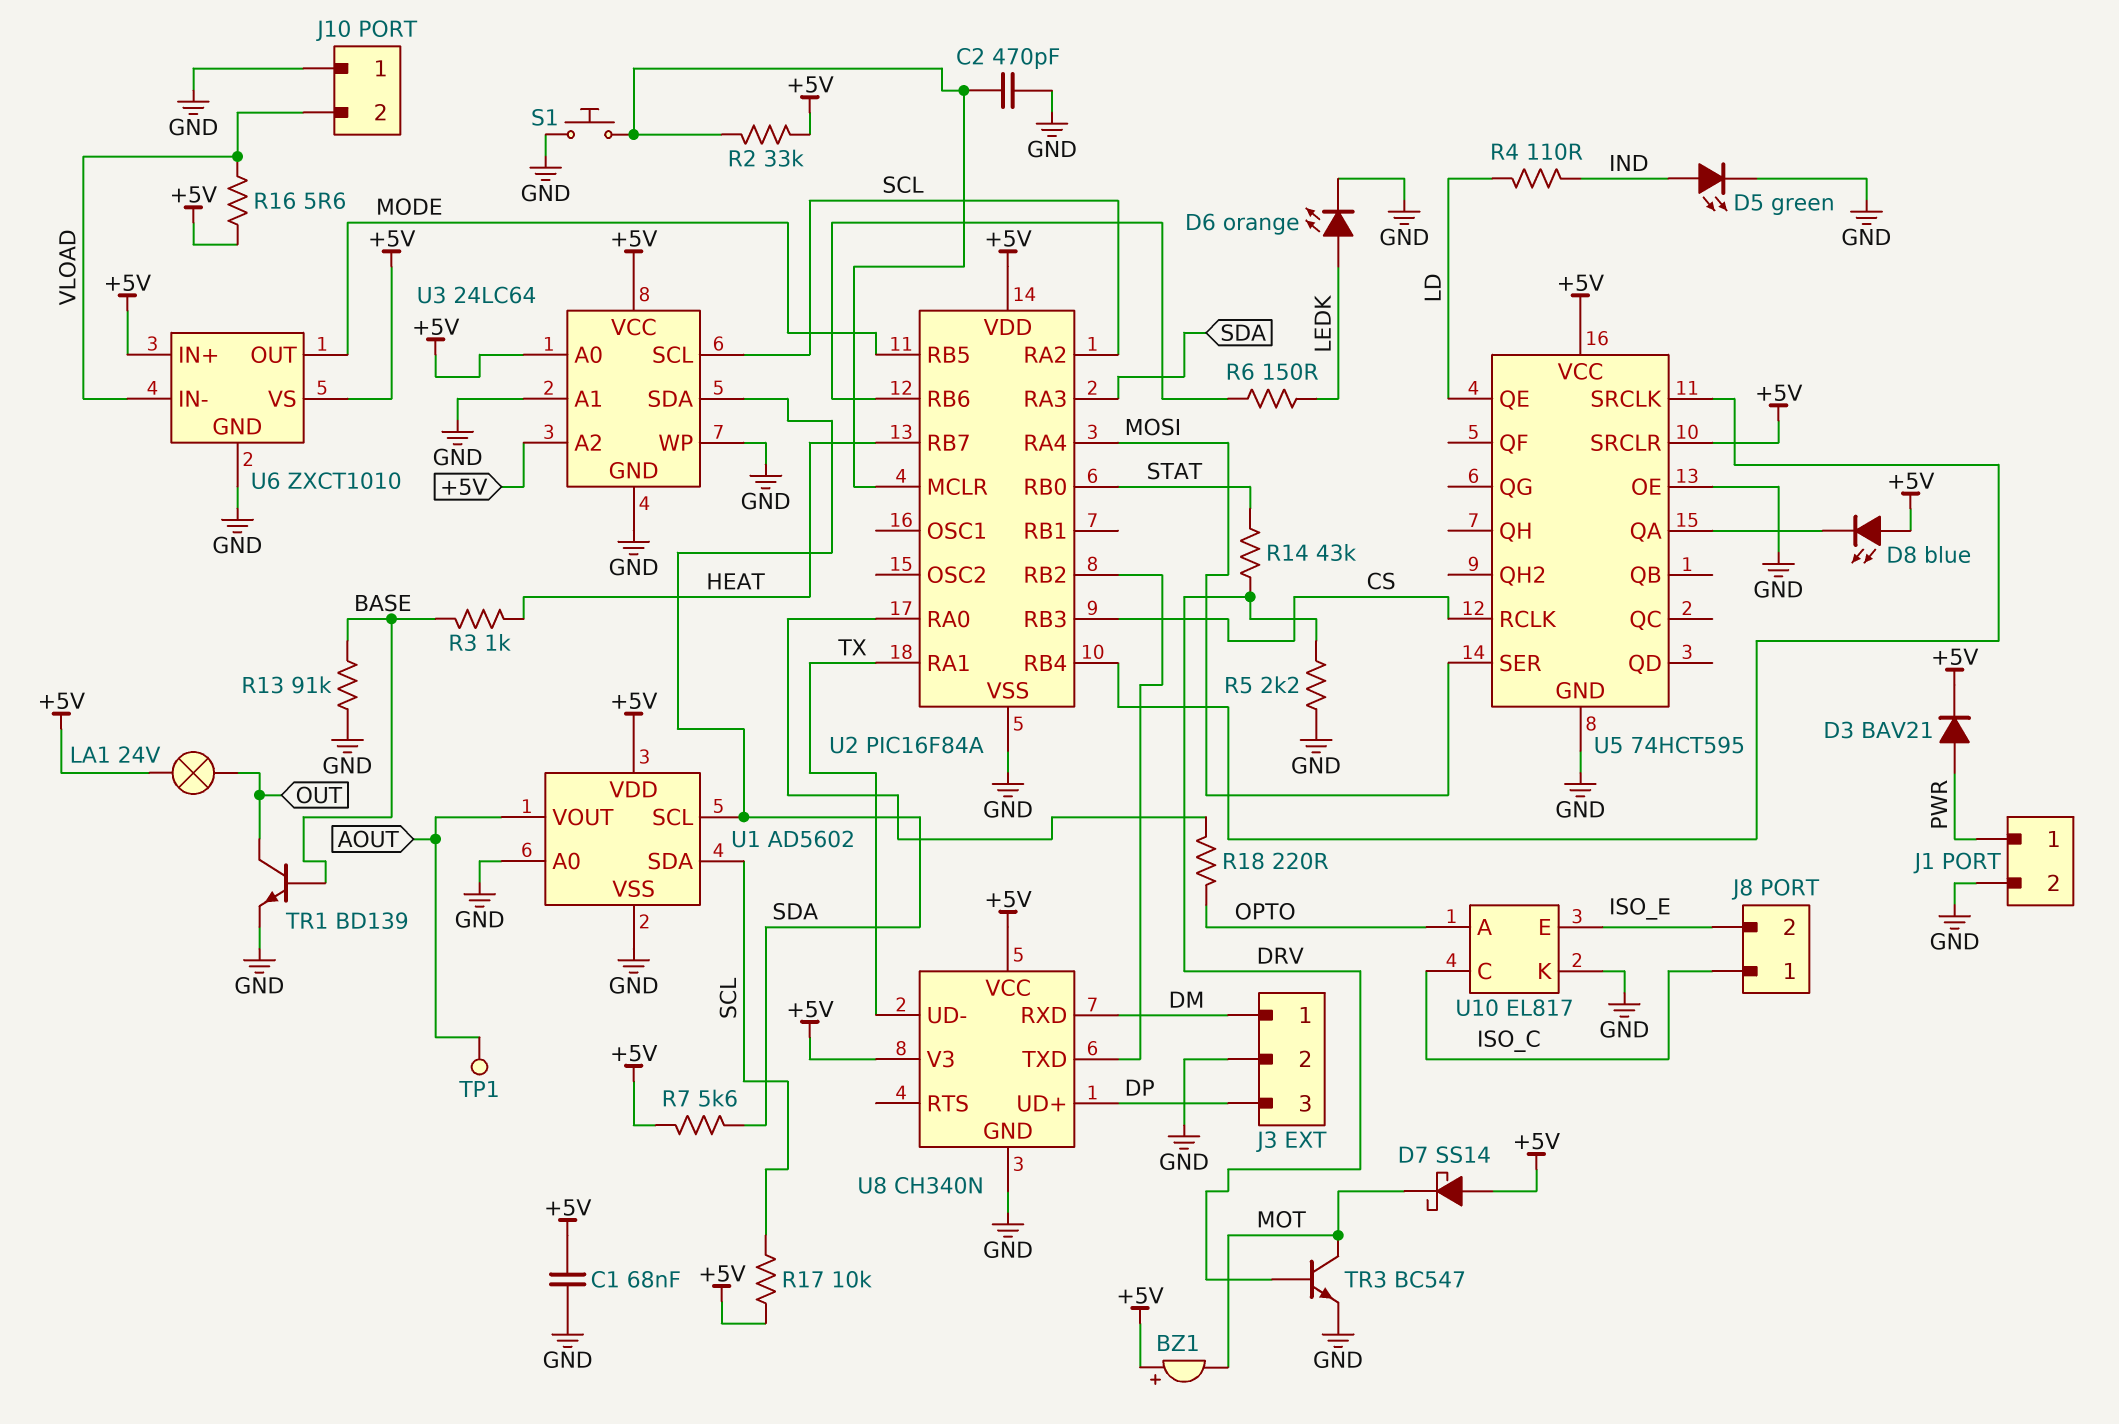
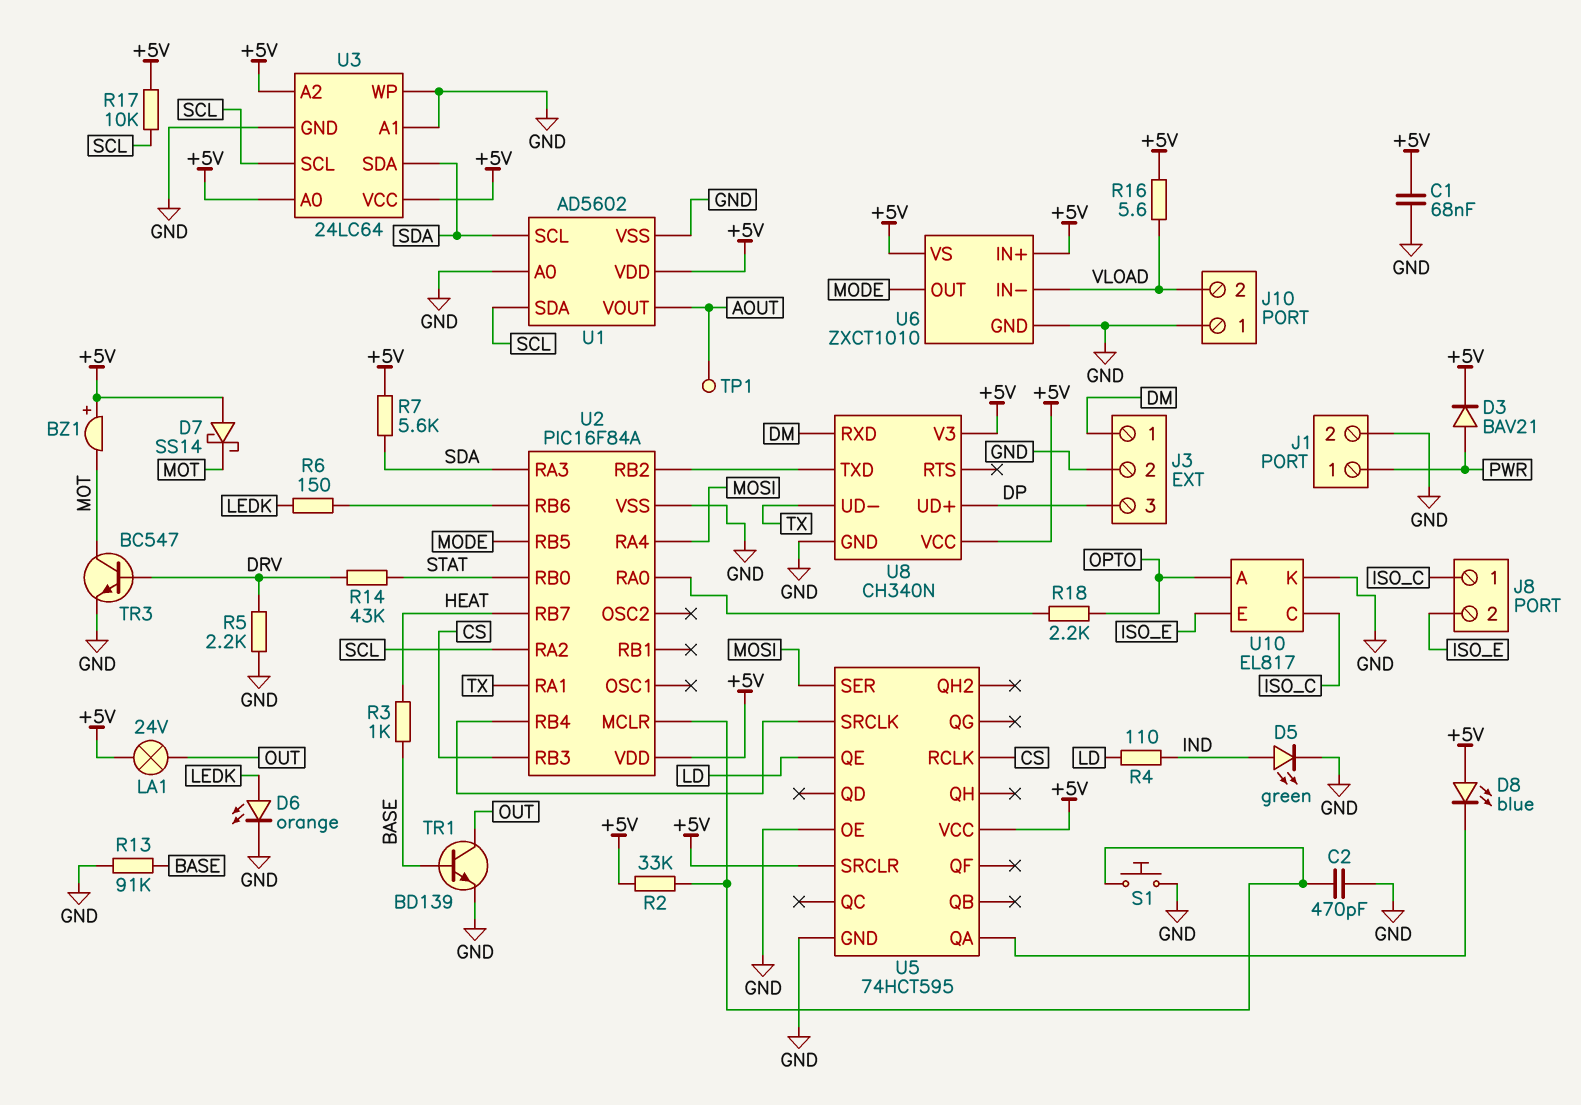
R18: 220 (OPTO, U2/RA0) -> 2.2k (OPTO, U2/RA0)

